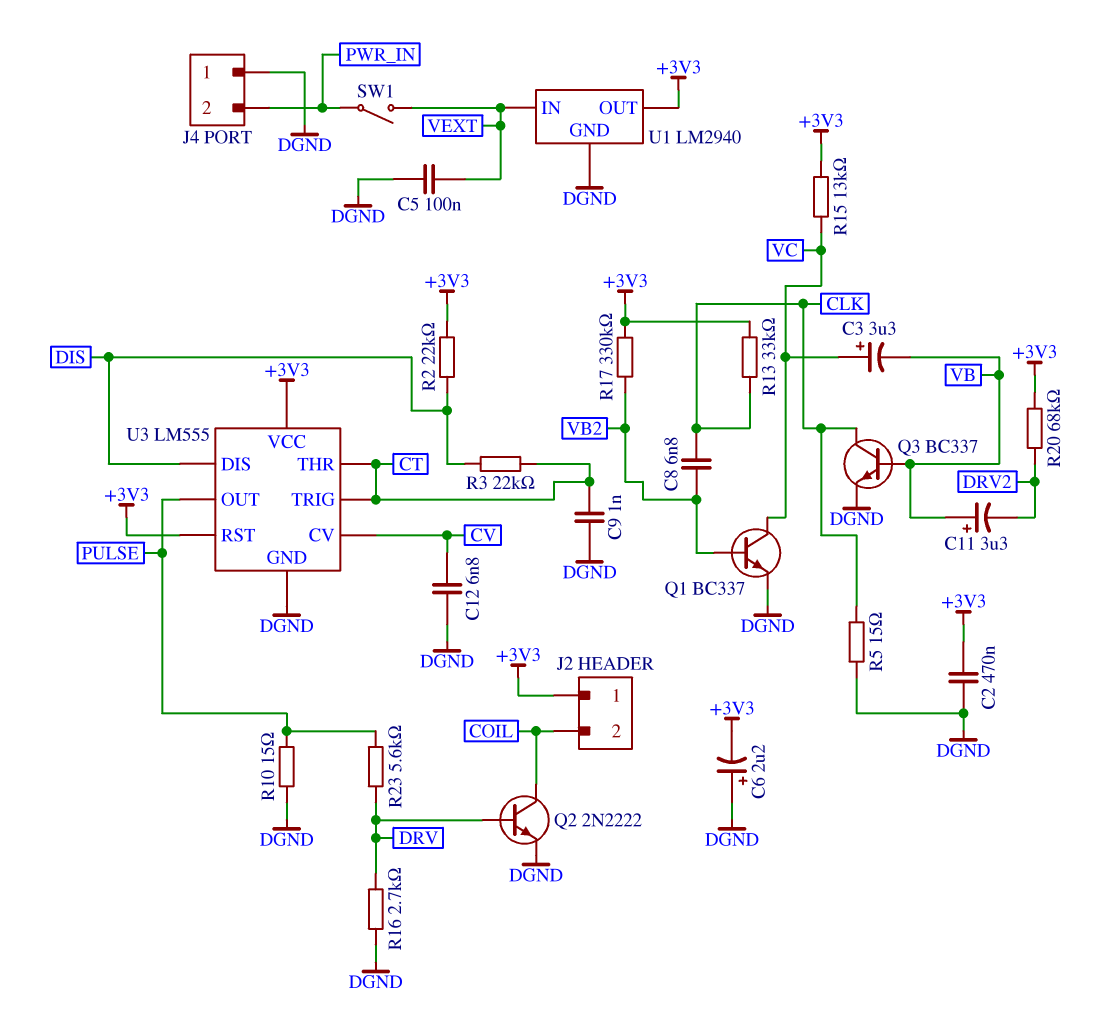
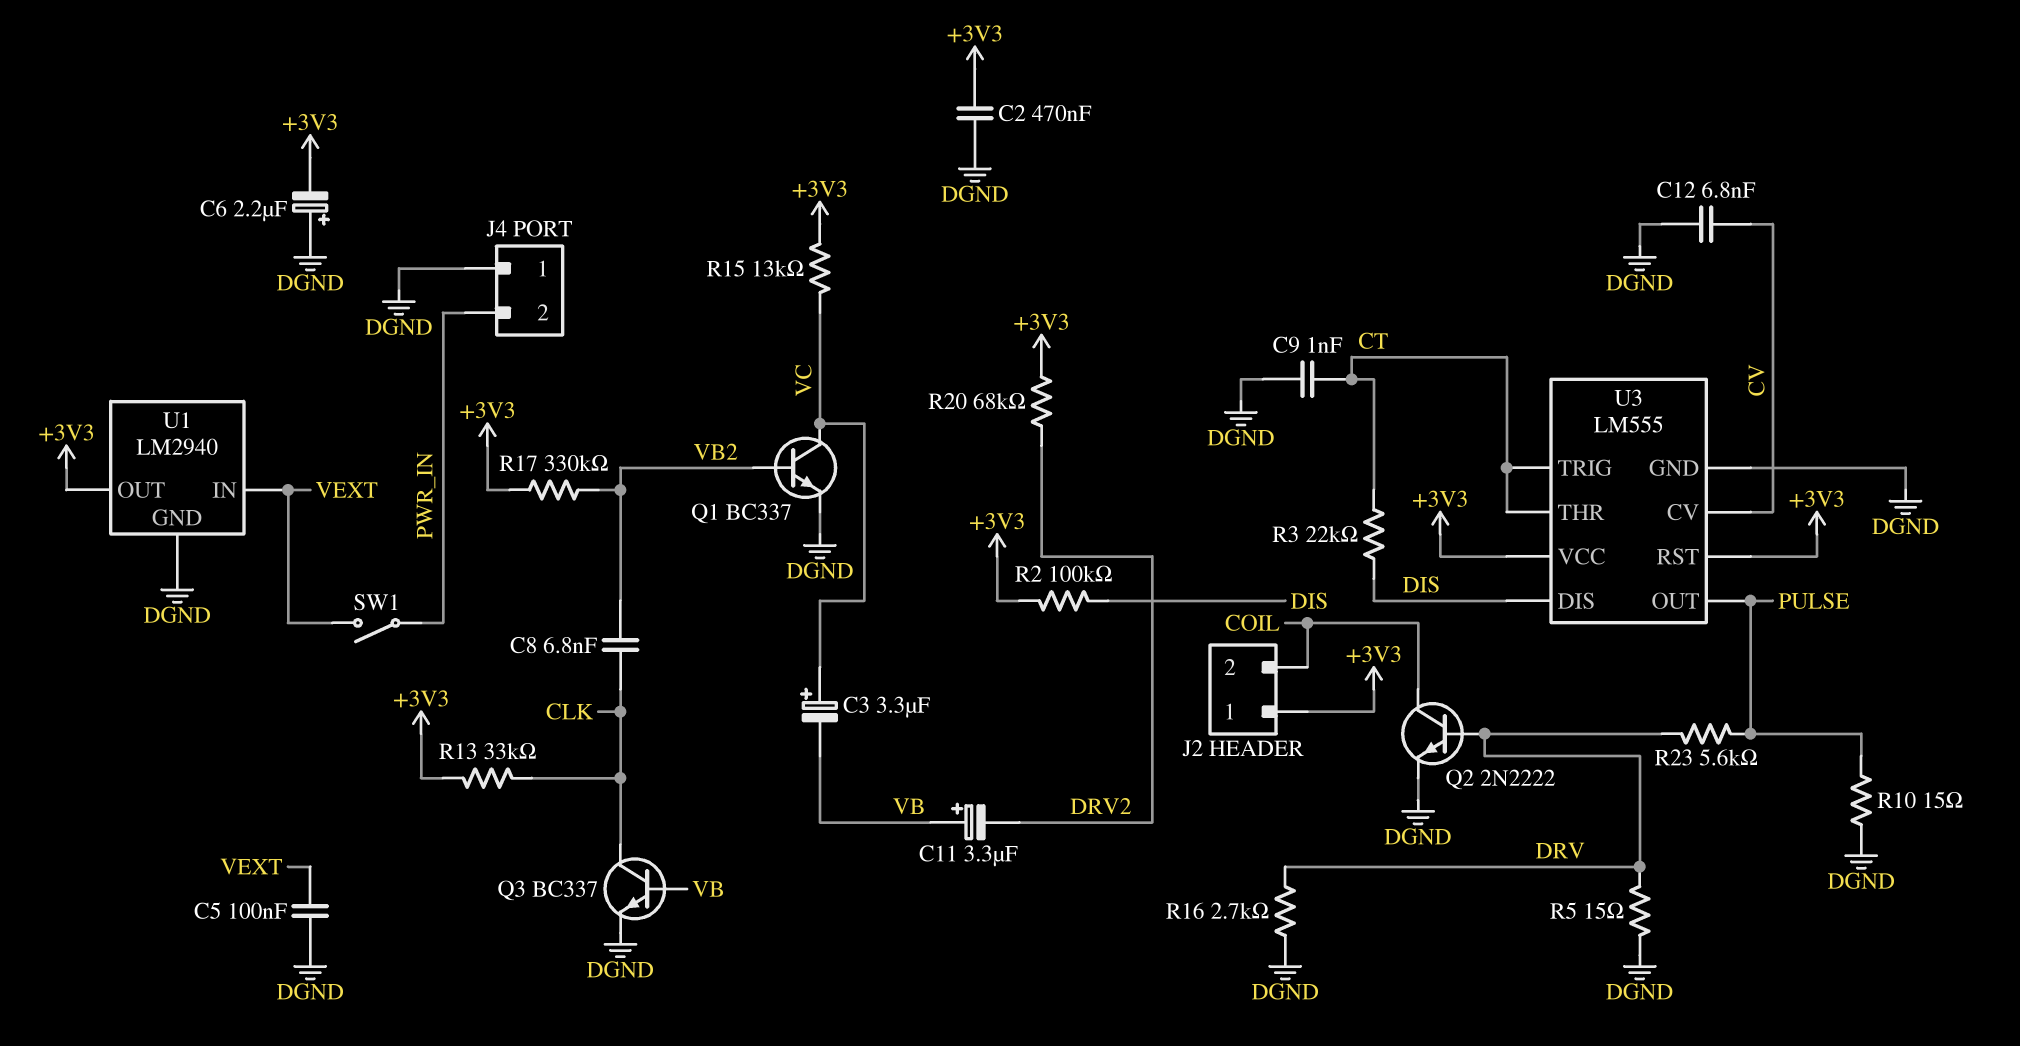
R2: 22k (+3V3, DIS) -> 100k (+3V3, DIS)
R5: 15 (CLK, DGND) -> 15 (DGND, DRV)

